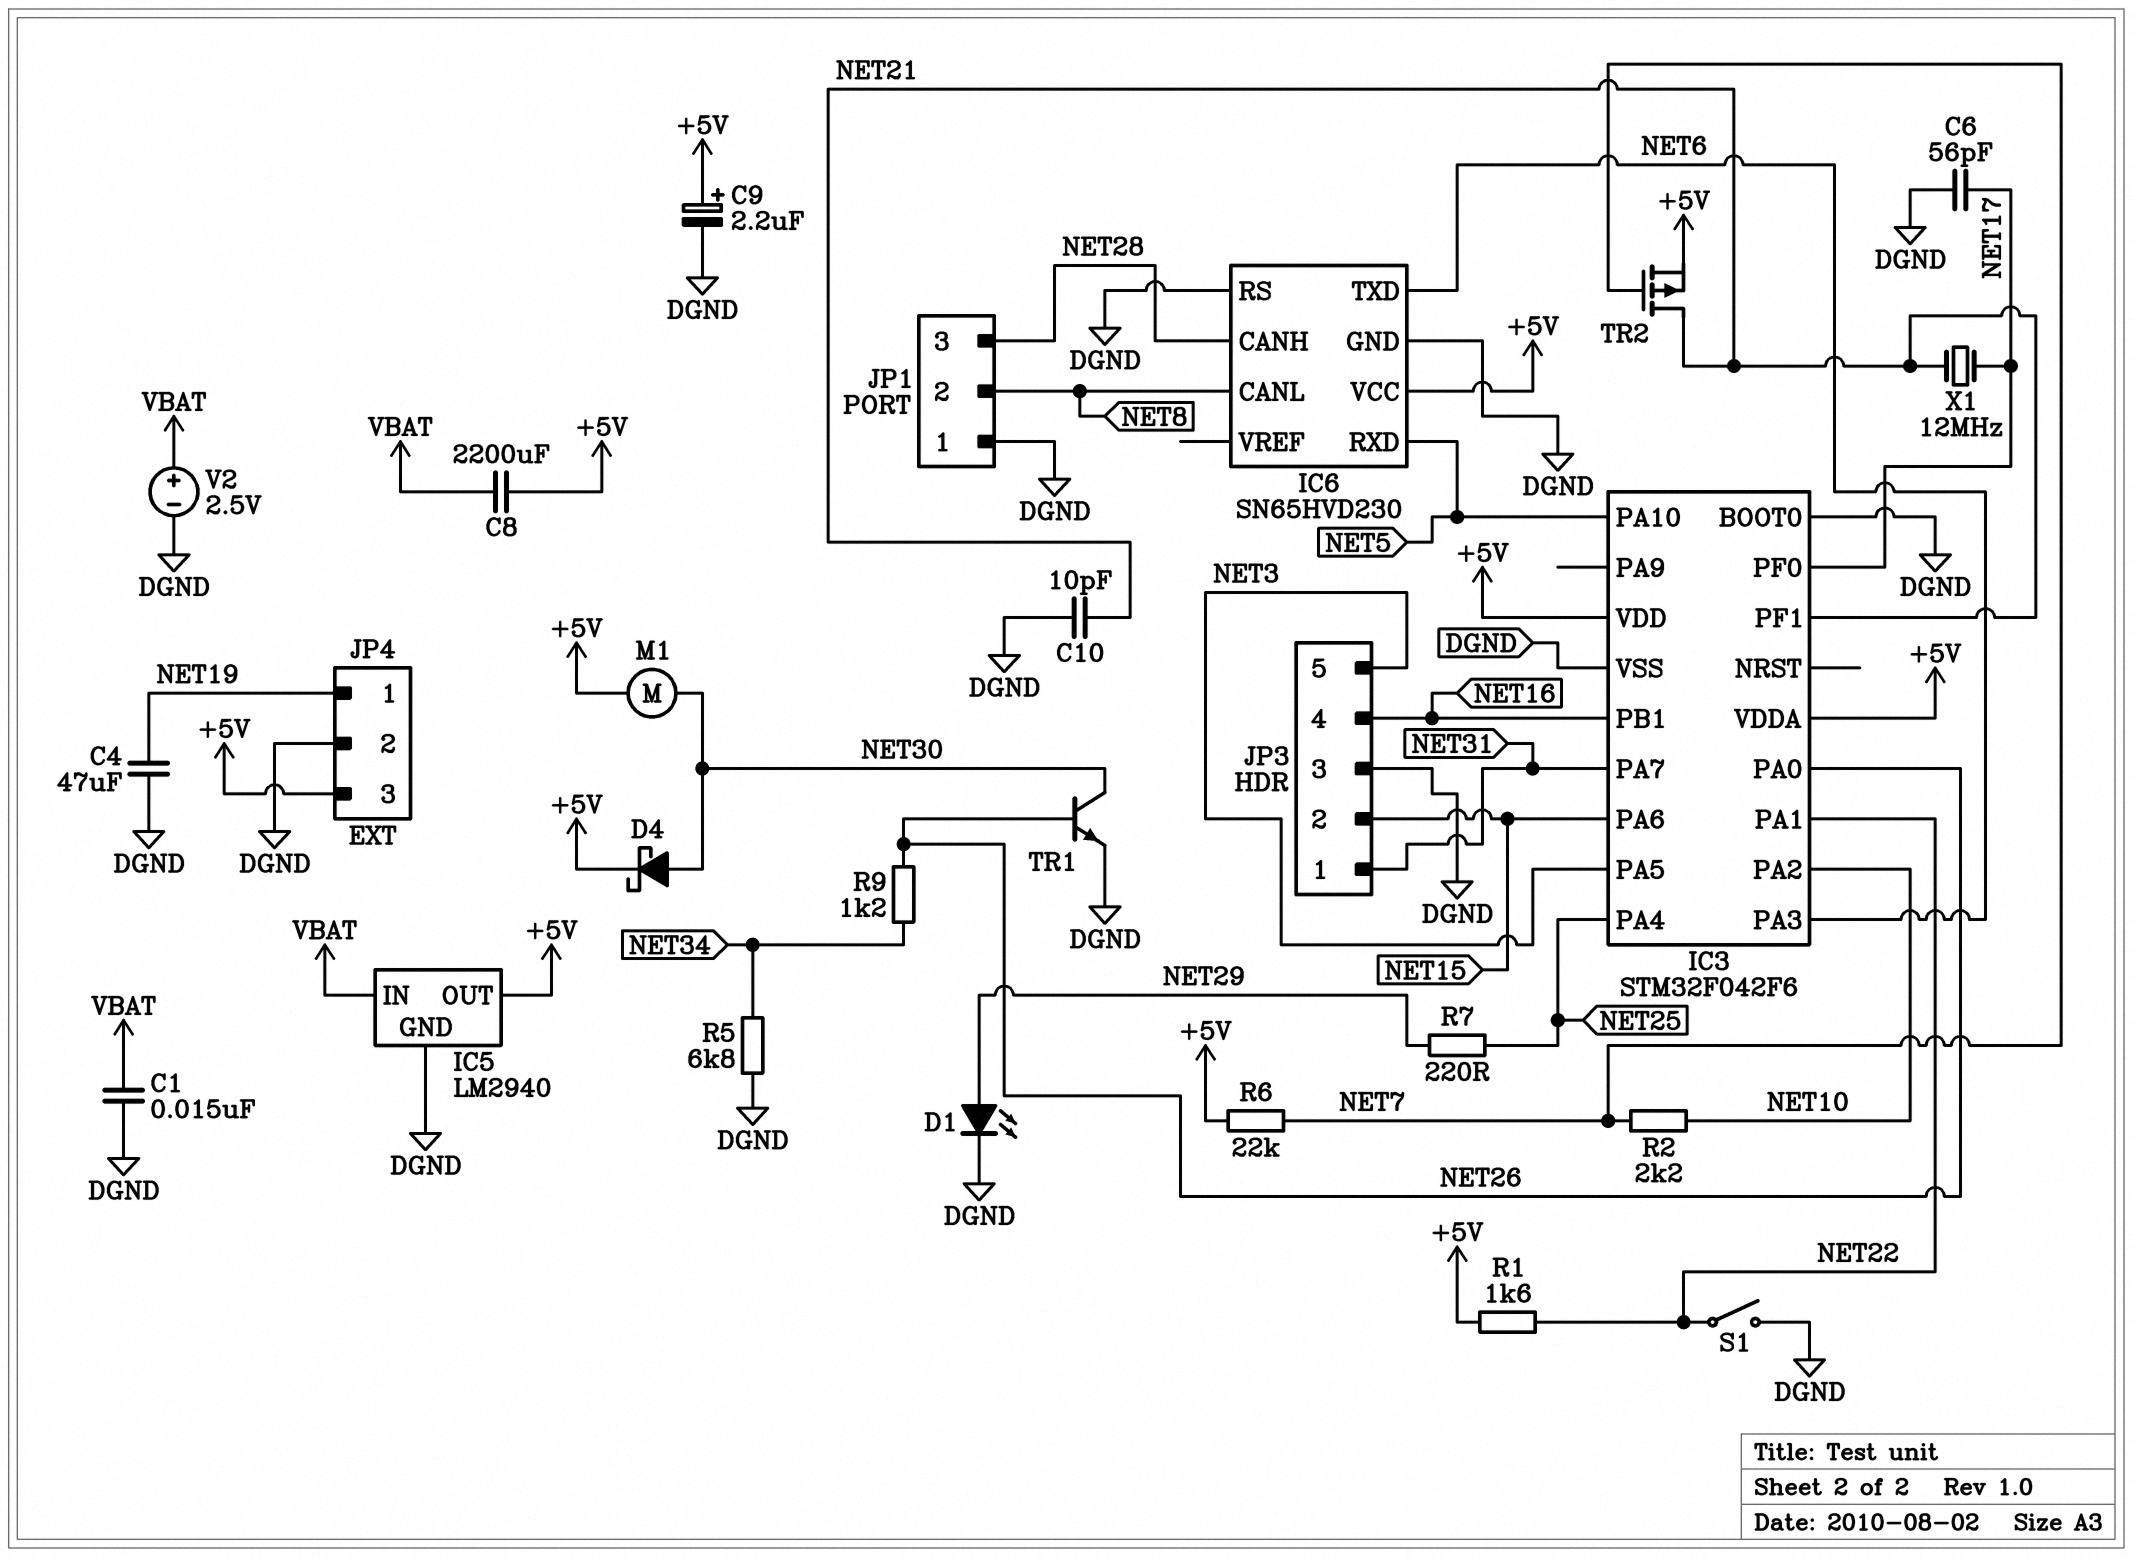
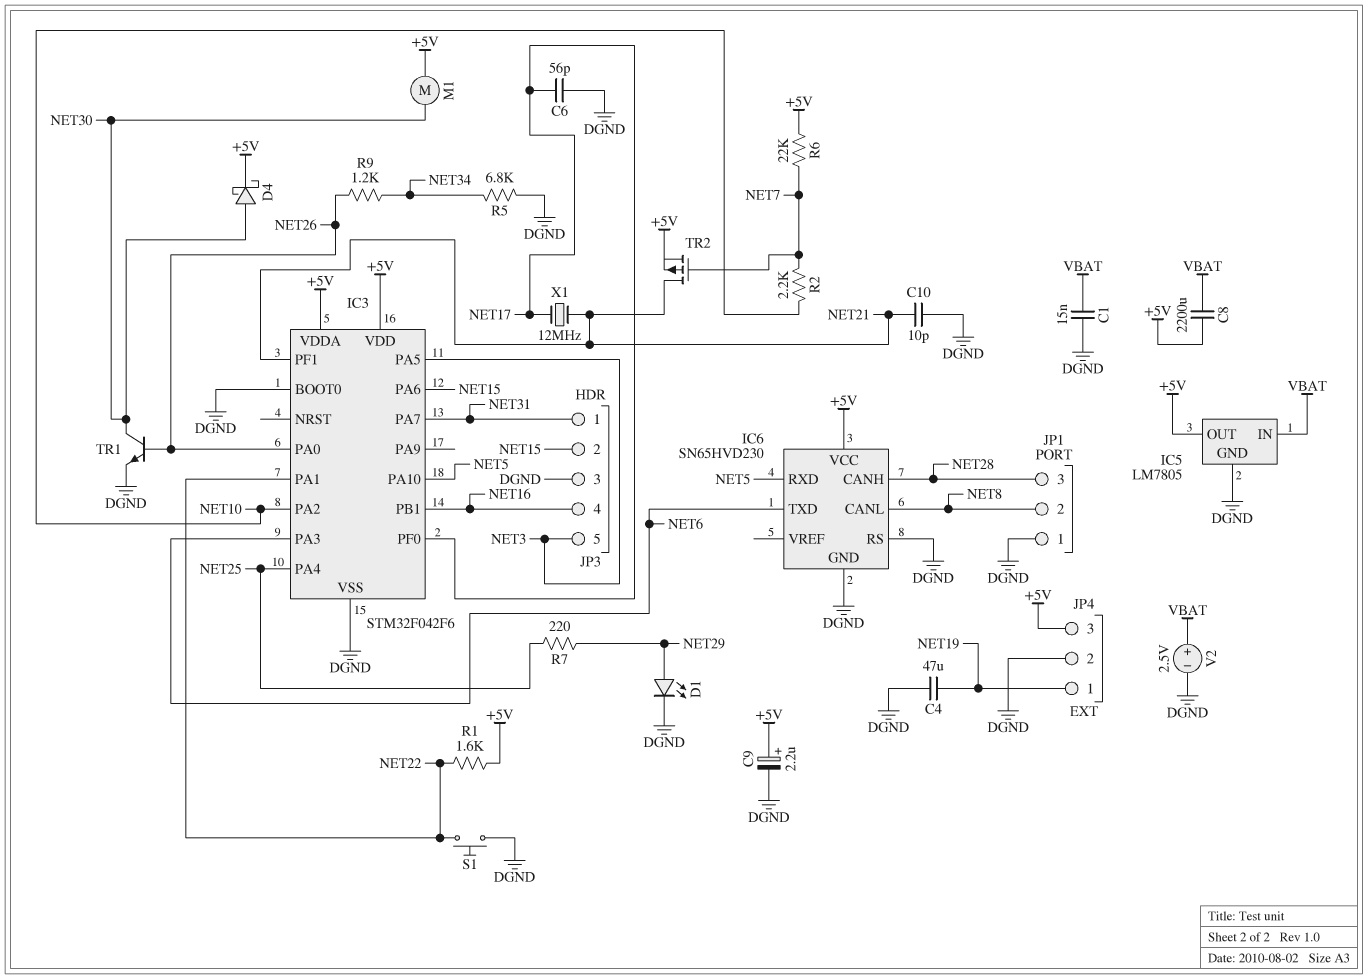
IC5: LM2940 -> LM7805
S1: switch (DGND, NET22) -> button (DGND, NET22)

